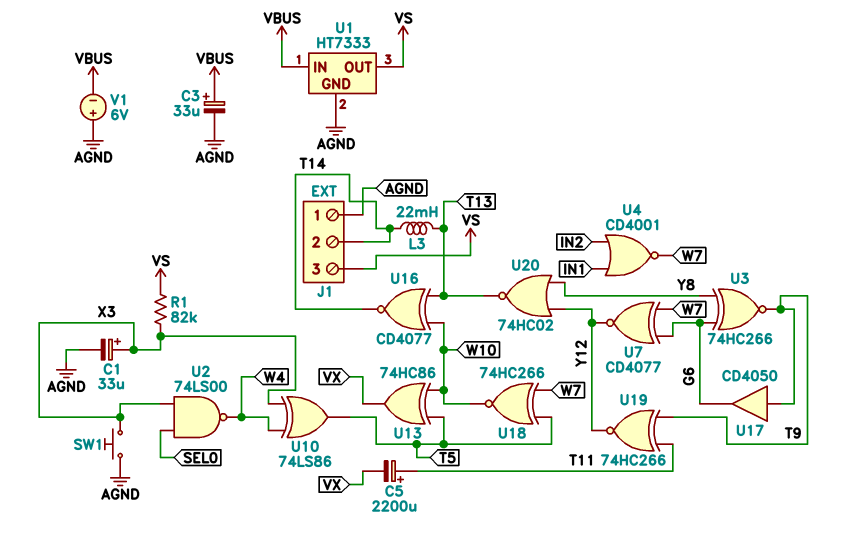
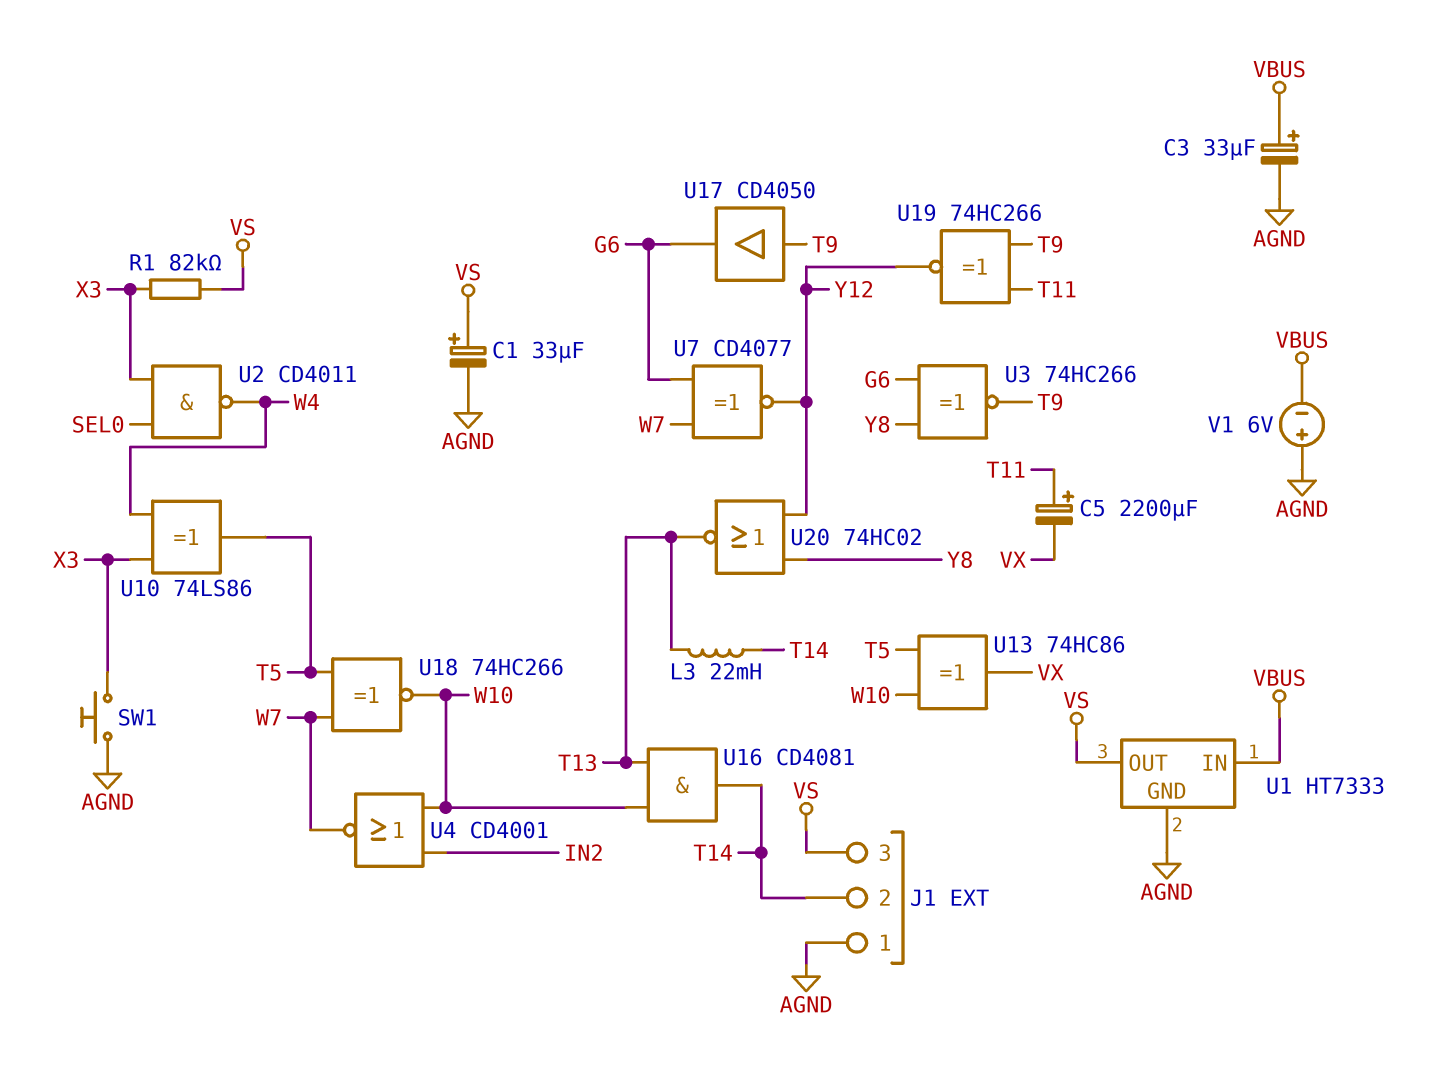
C1: 33uF (plus X3, minus AGND) -> 33uF (plus VS, minus AGND)
U2: NAND 74LS00 (in SEL0, in X3, out W4) -> NAND CD4011 (in SEL0, in X3, out W4)
U4: NOR CD4001 (in IN1, in IN2, out W7) -> NOR CD4001 (in IN2, in W10, out W7)
U16: XNOR CD4077 (in T13, in W10, out T14) -> AND CD4081 (in T13, in W10, out T14)

